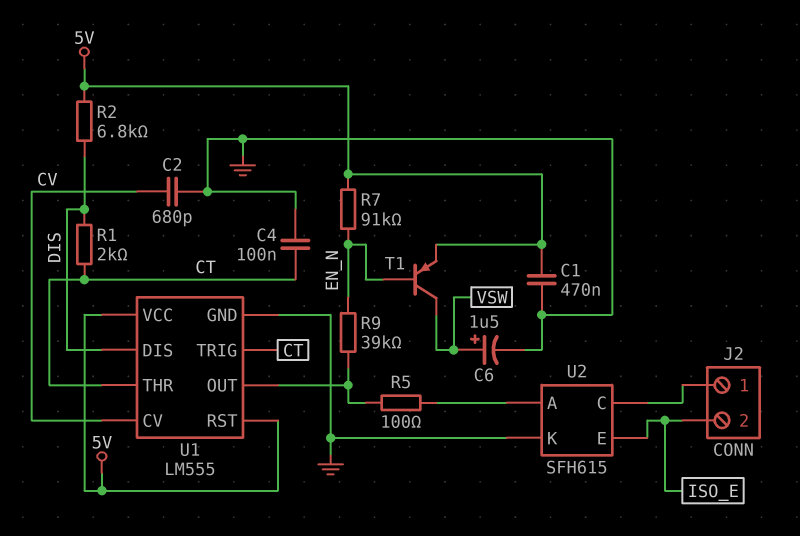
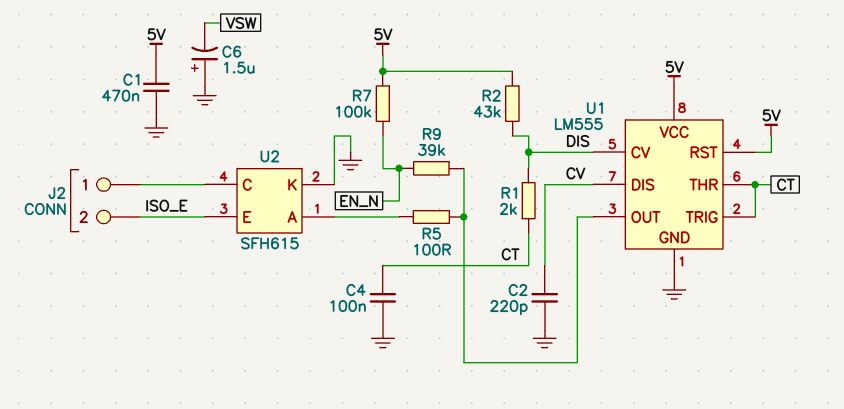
C2: 680pF (CV, GND) -> 220pF (CV, GND)
C6: 1.5uF (plus VSW, minus GND) -> 1.5uF (plus GND, minus VSW)
R2: 6.8k (5V, DIS) -> 43k (5V, DIS)
R7: 91k (5V, EN_N) -> 100k (5V, EN_N)
T1: PNP (B EN_N, C VSW, E 5V) -> none
U1 pin CV: CV -> DIS
U1 pin DIS: DIS -> CV

